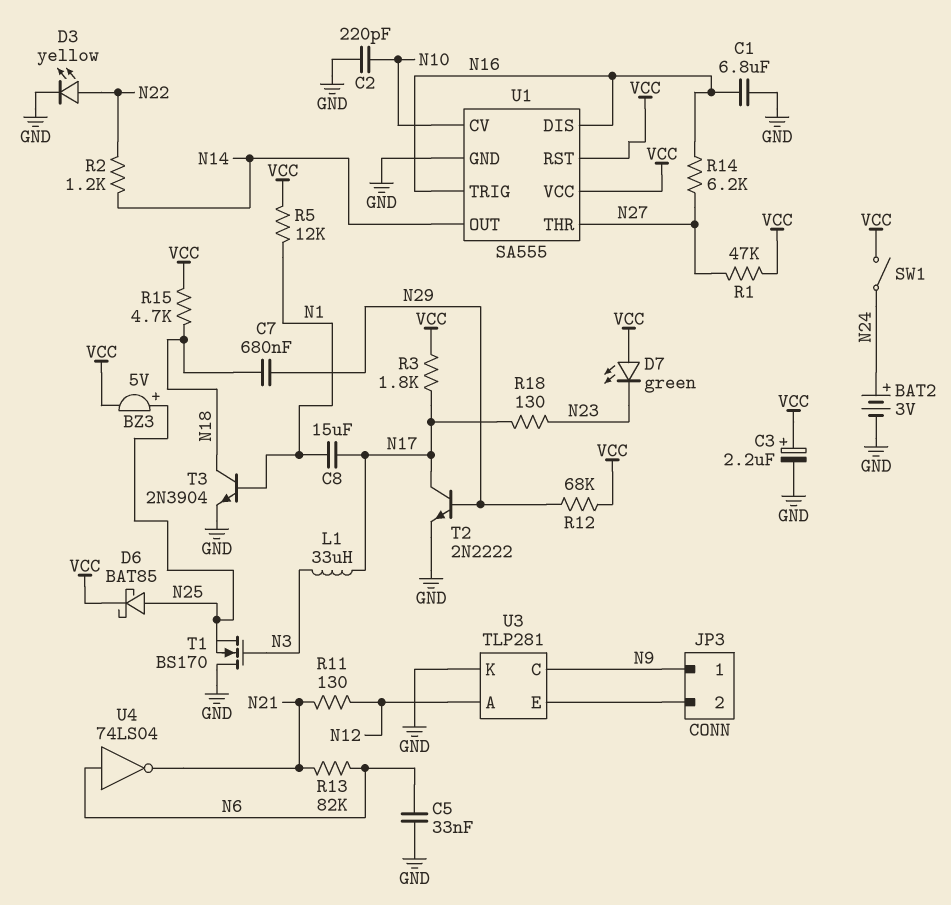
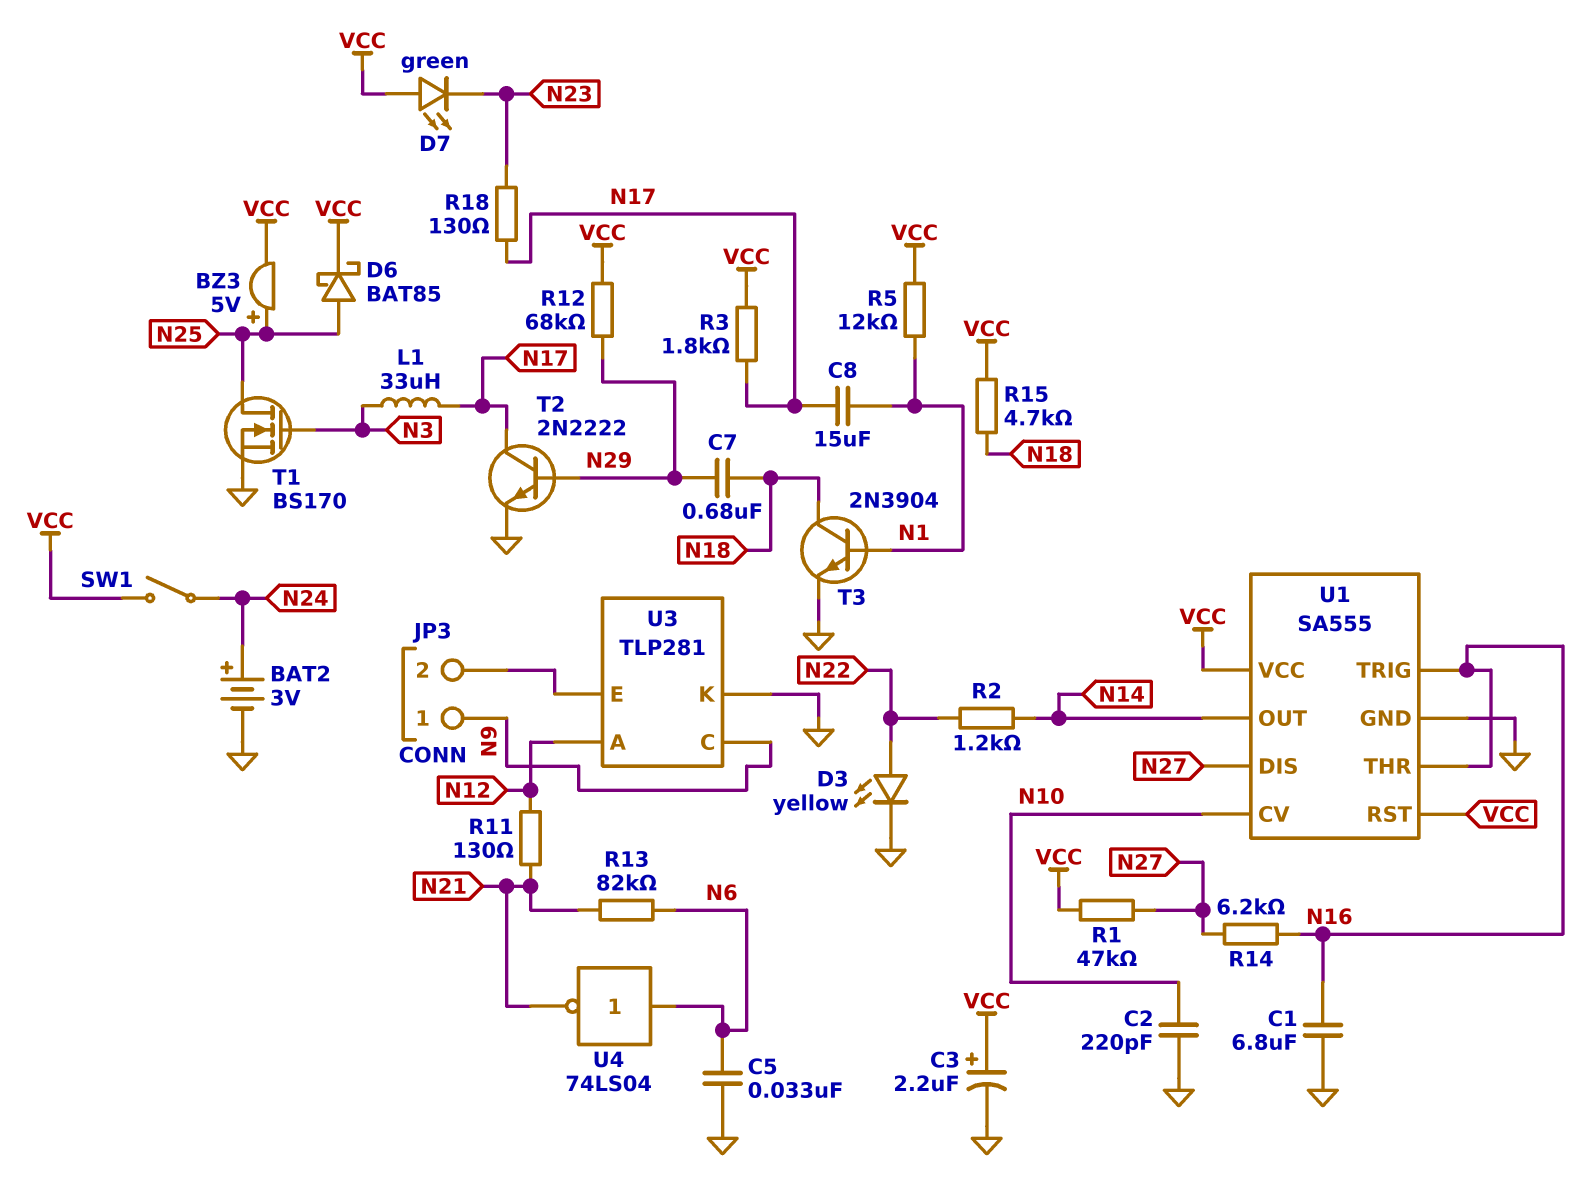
T1: NMOS BS170 (G N3, D GND, S N25) -> NMOS BS170 (G N3, D N25, S GND)
U1 pin DIS: N16 -> N27
U1 pin THR: N27 -> N16

